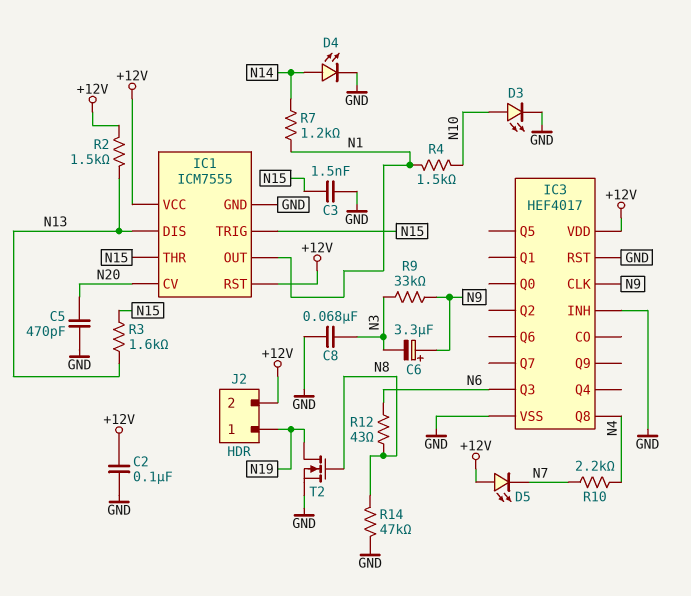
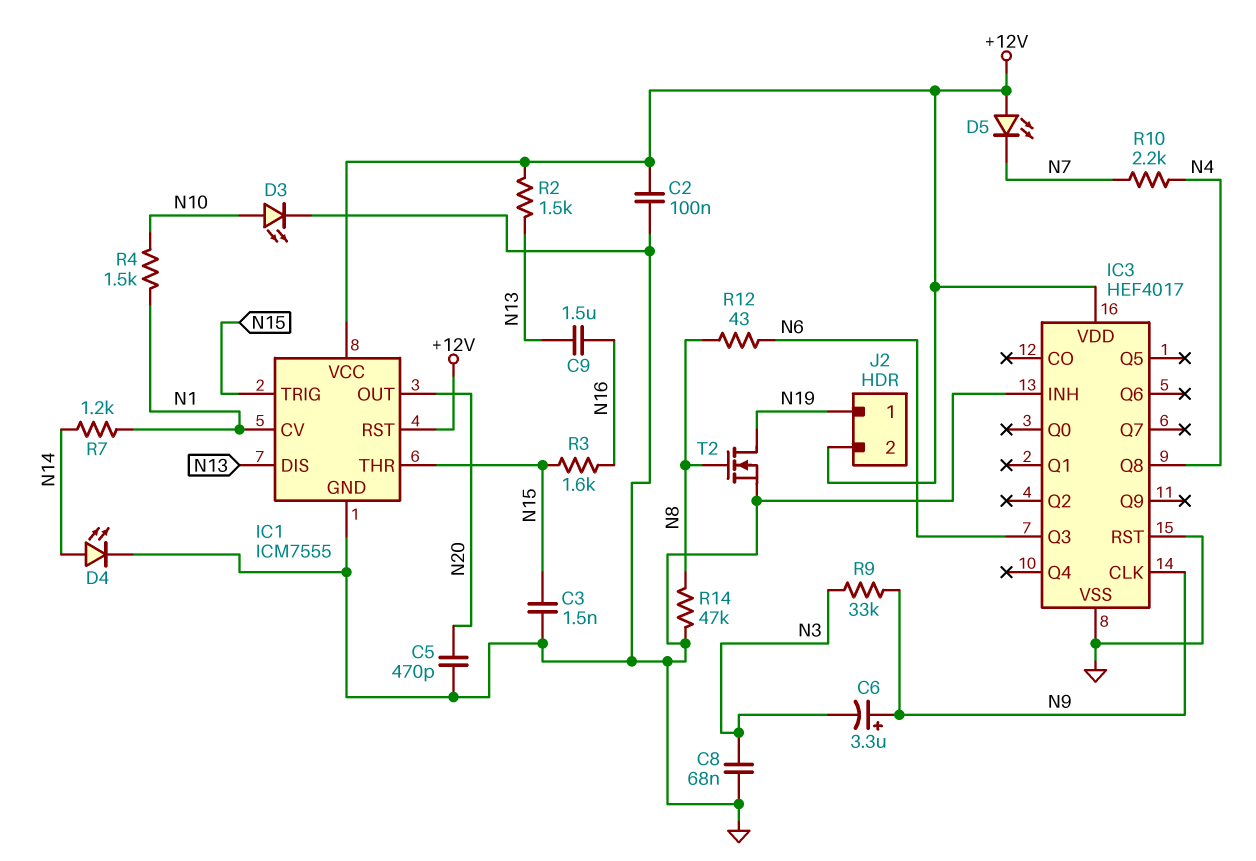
C9: none -> 1.5uF (N13, N16)
IC1 pin CV: N20 -> N1
IC1 pin OUT: N1 -> N20
R3: 1.6k (N13, N15) -> 1.6k (N15, N16)

